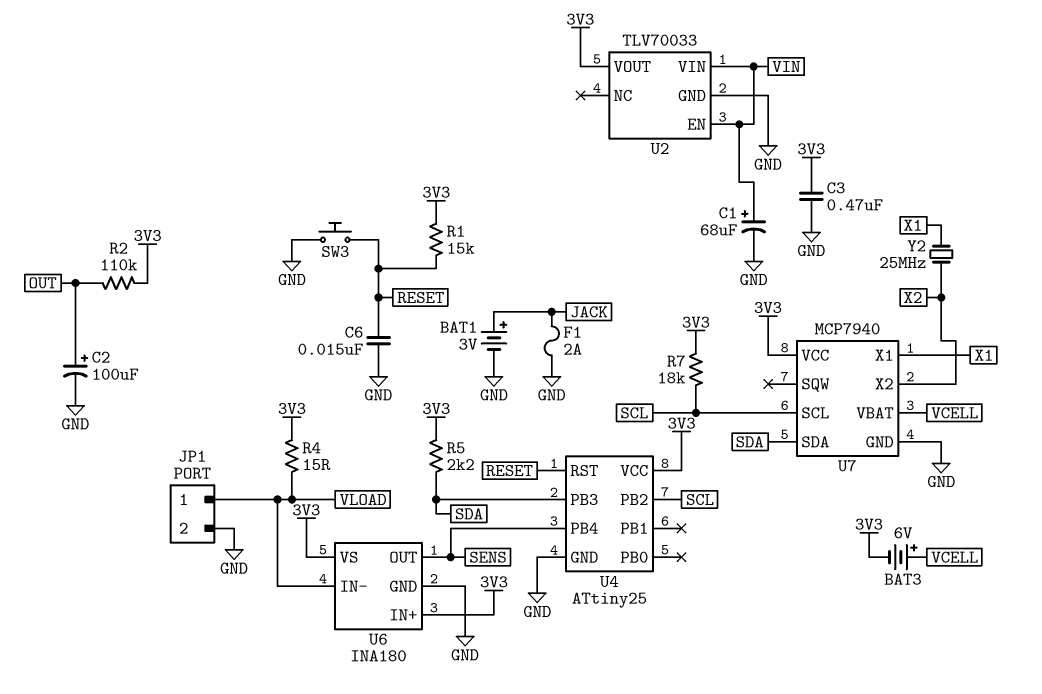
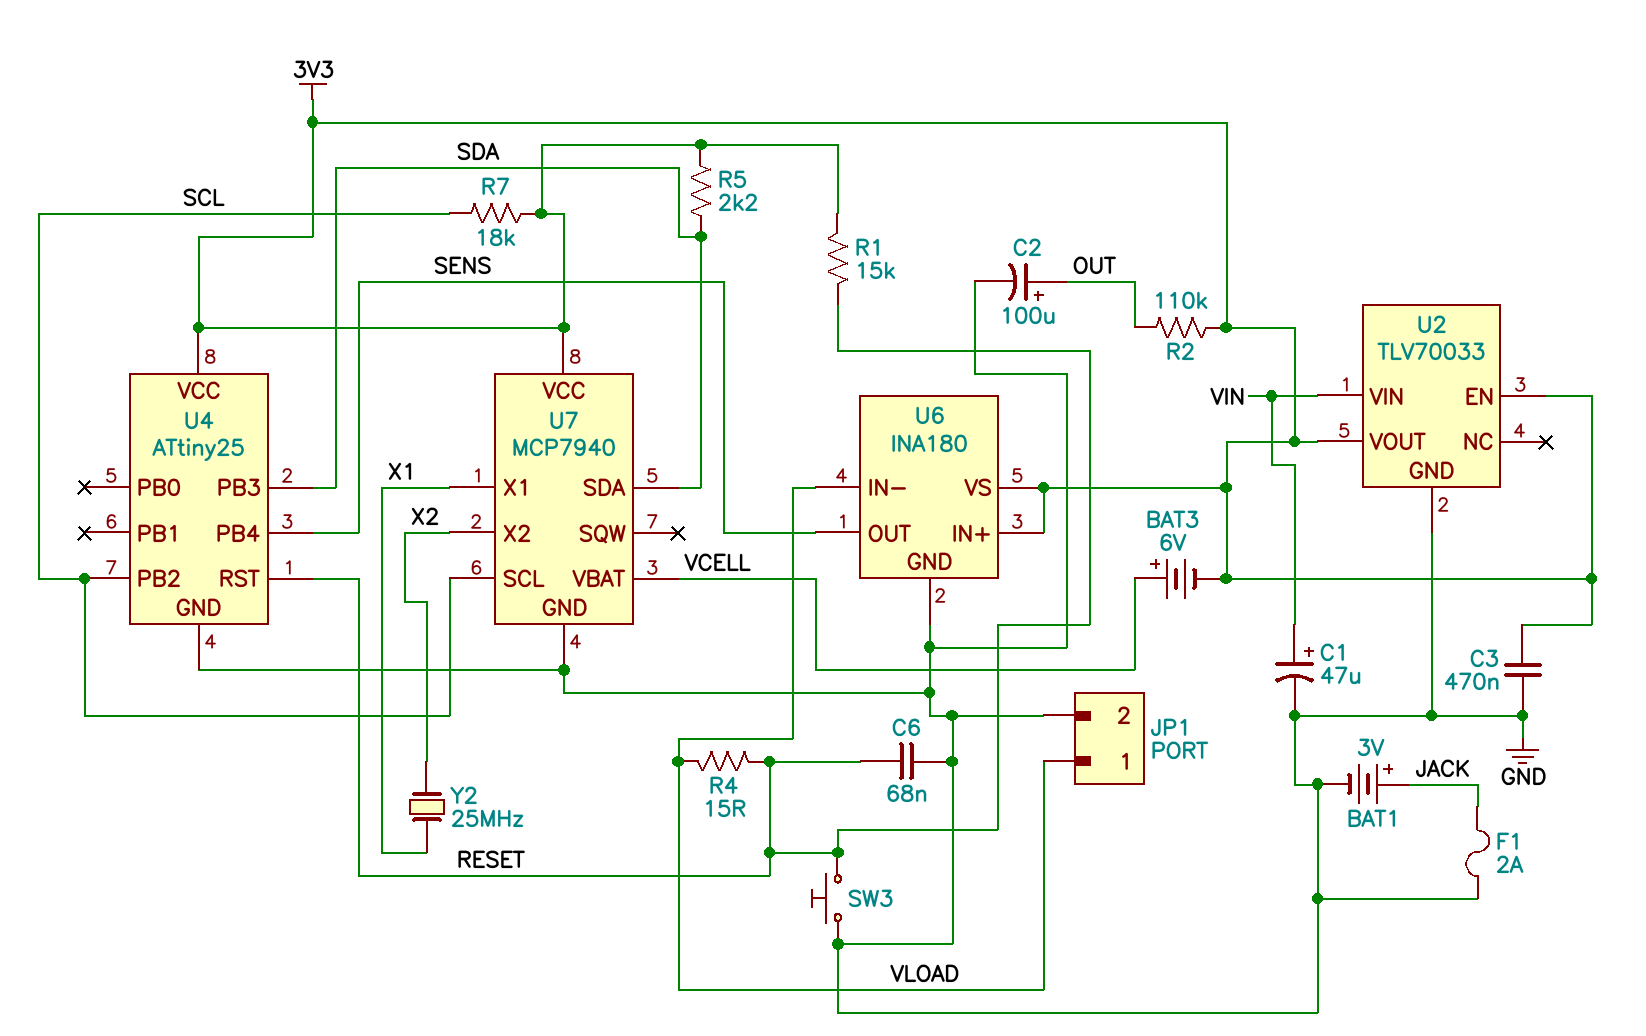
C1: 68uF (plus VIN, minus GND) -> 47uF (plus VIN, minus GND)
C6: 15nF (GND, RESET) -> 68nF (GND, RESET)
R4: 15 (3V3, VLOAD) -> 15 (RESET, VLOAD)
U2 pin EN: VIN -> 3V3

